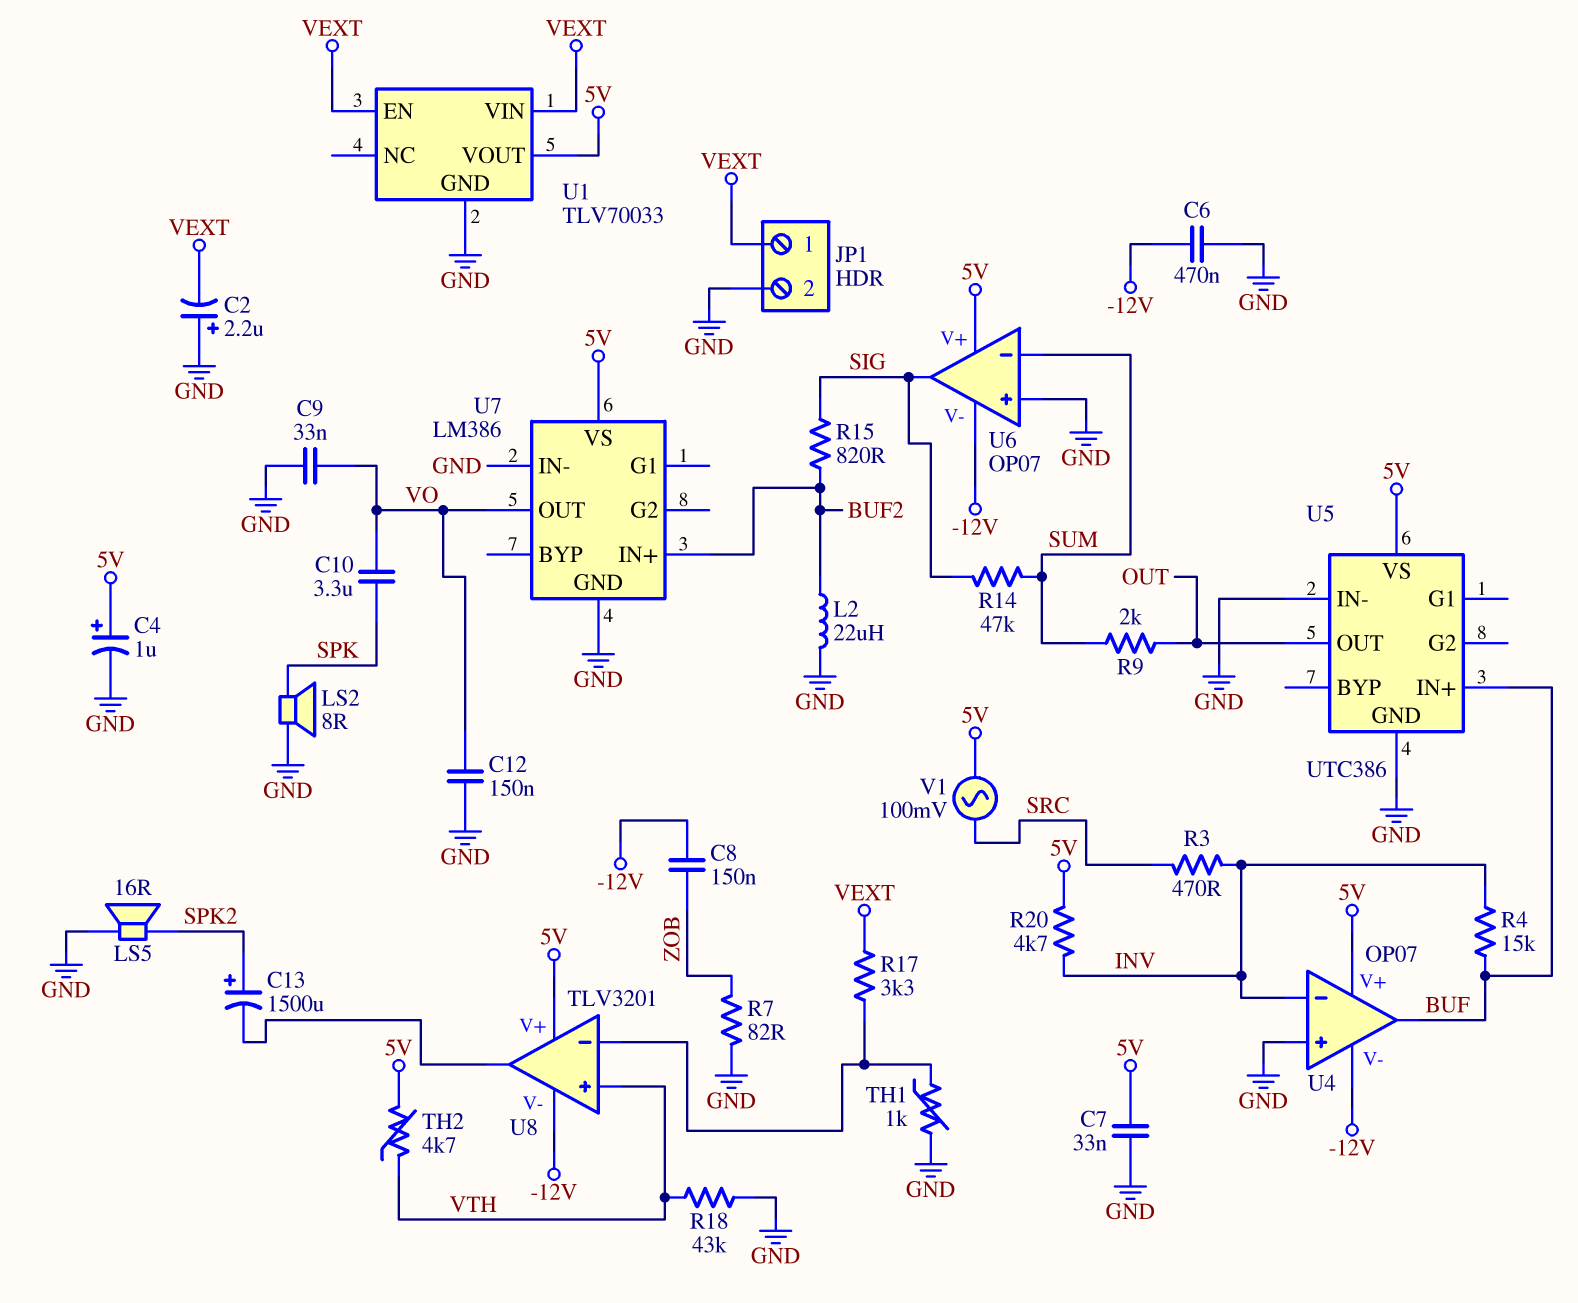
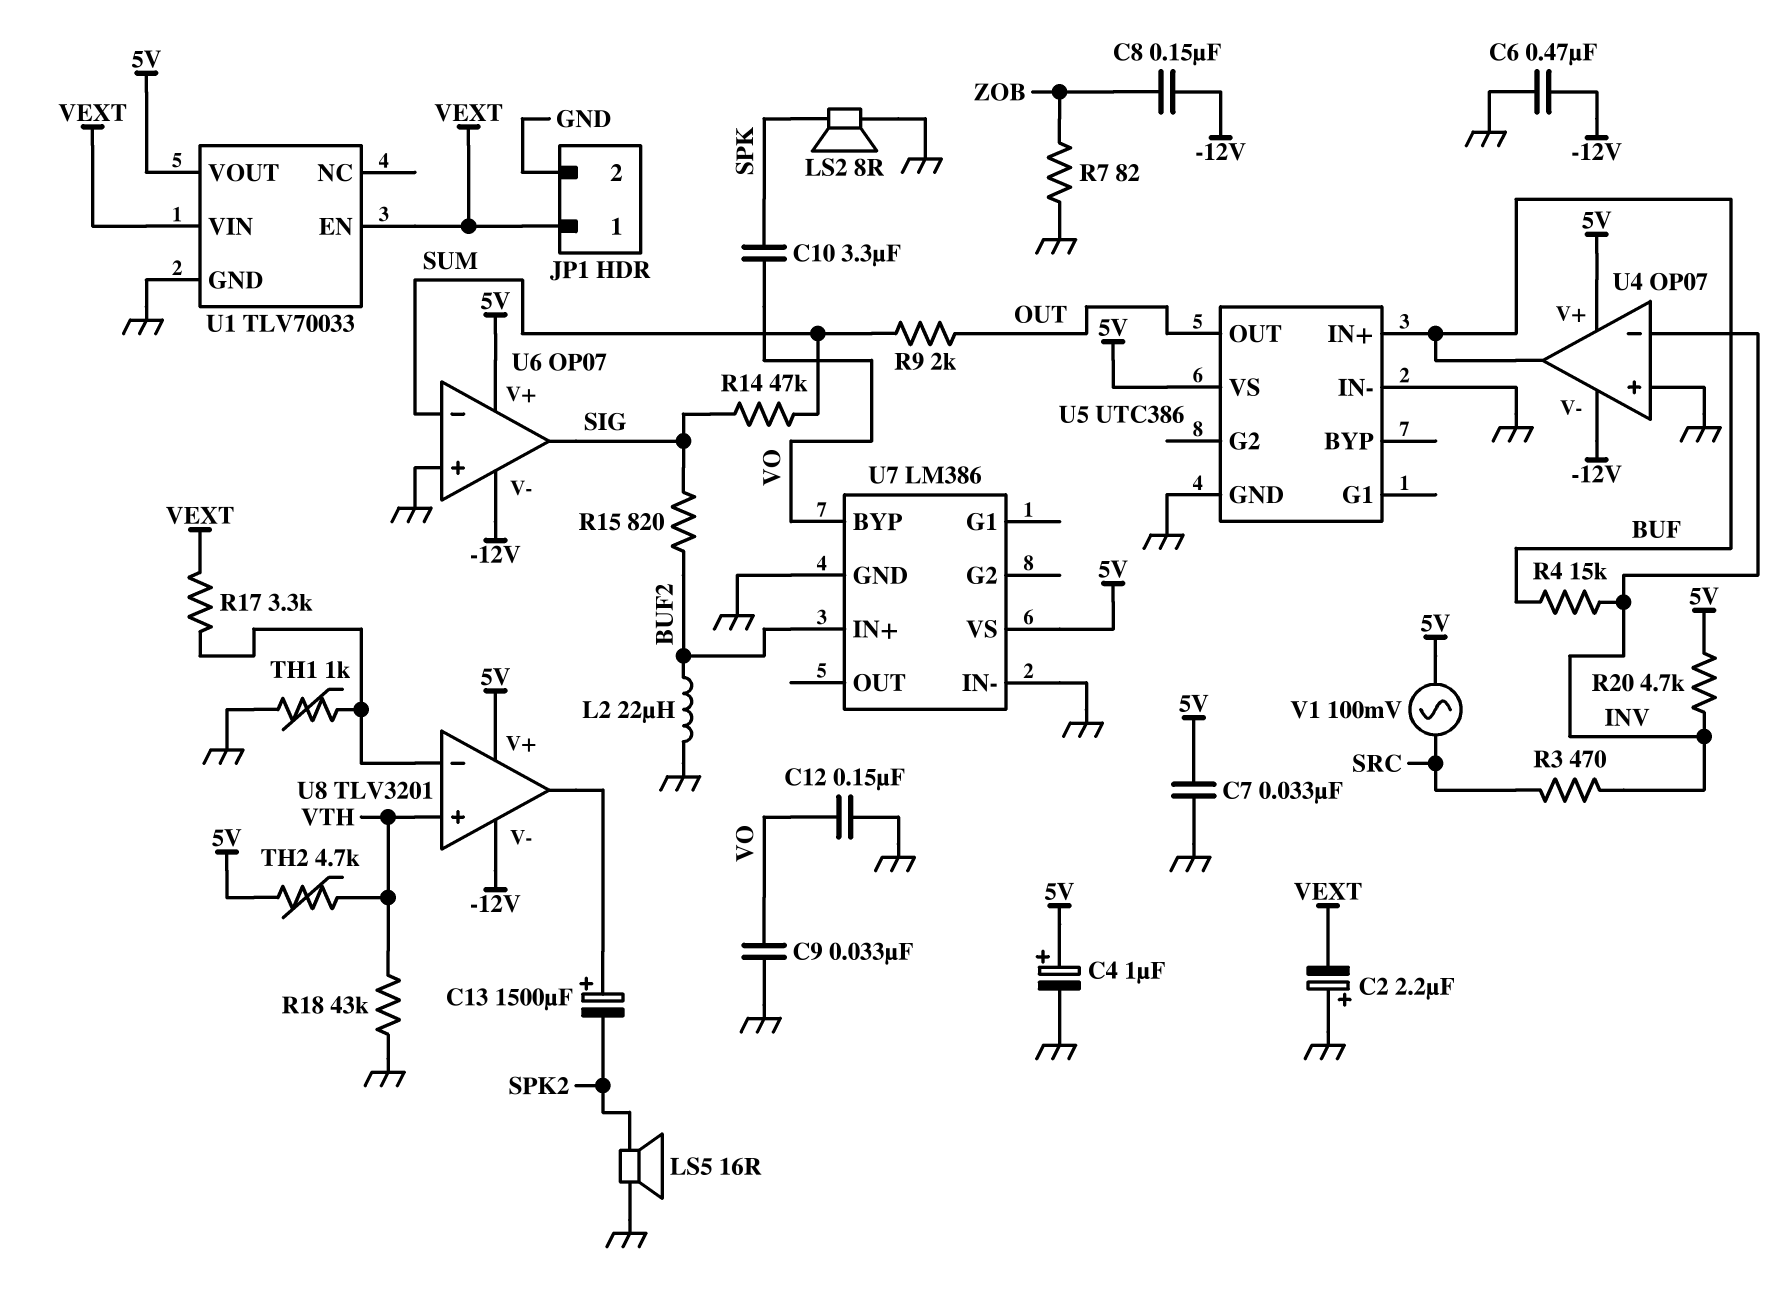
C13: 1500uF (plus SPK2, minus U8/out) -> 1500uF (plus U8/out, minus SPK2)
U7 pin BYP: none -> VO
U7 pin OUT: VO -> none

